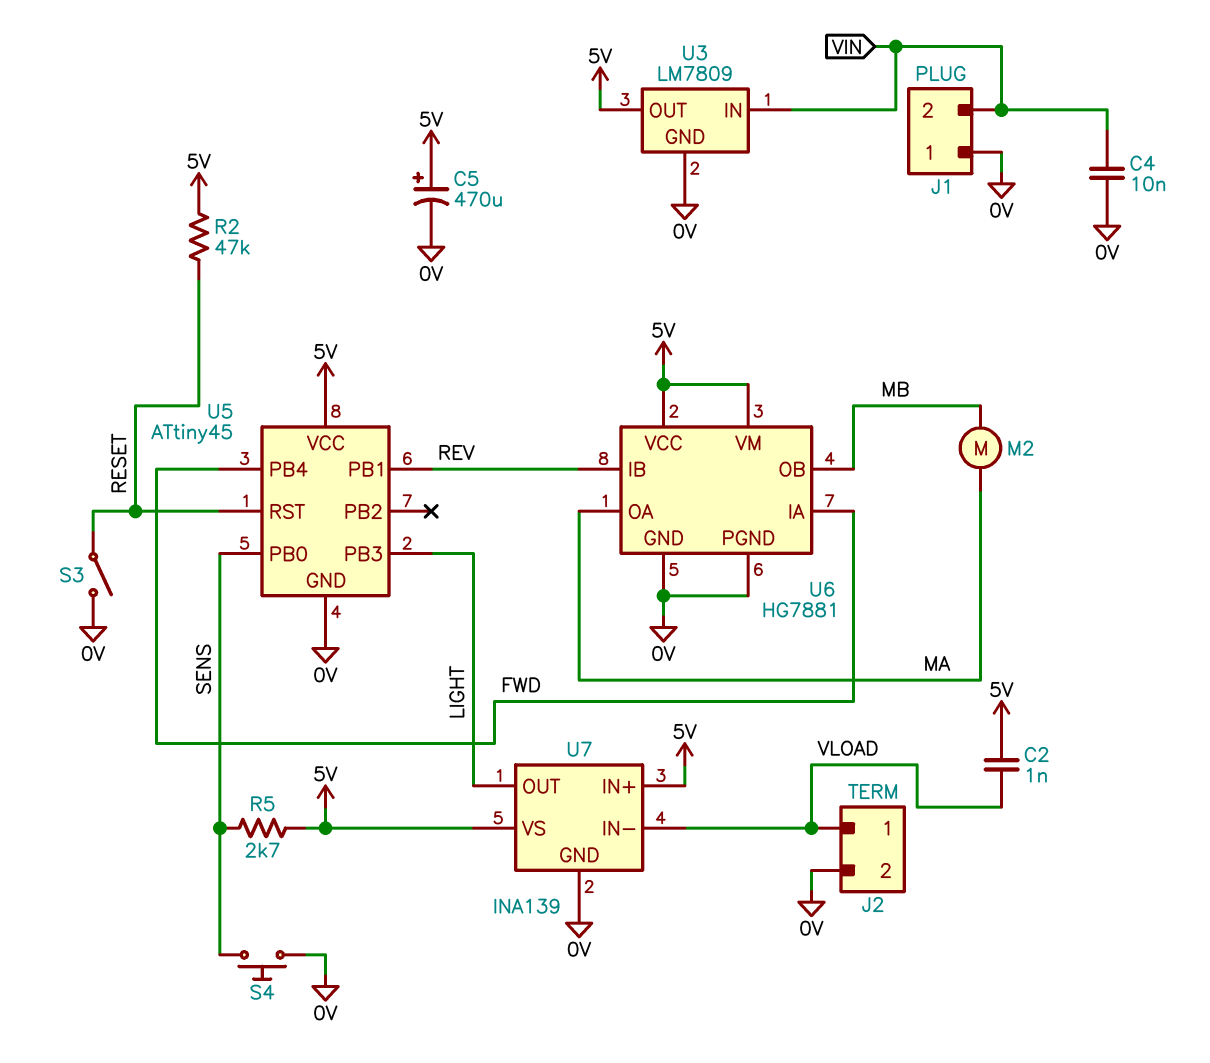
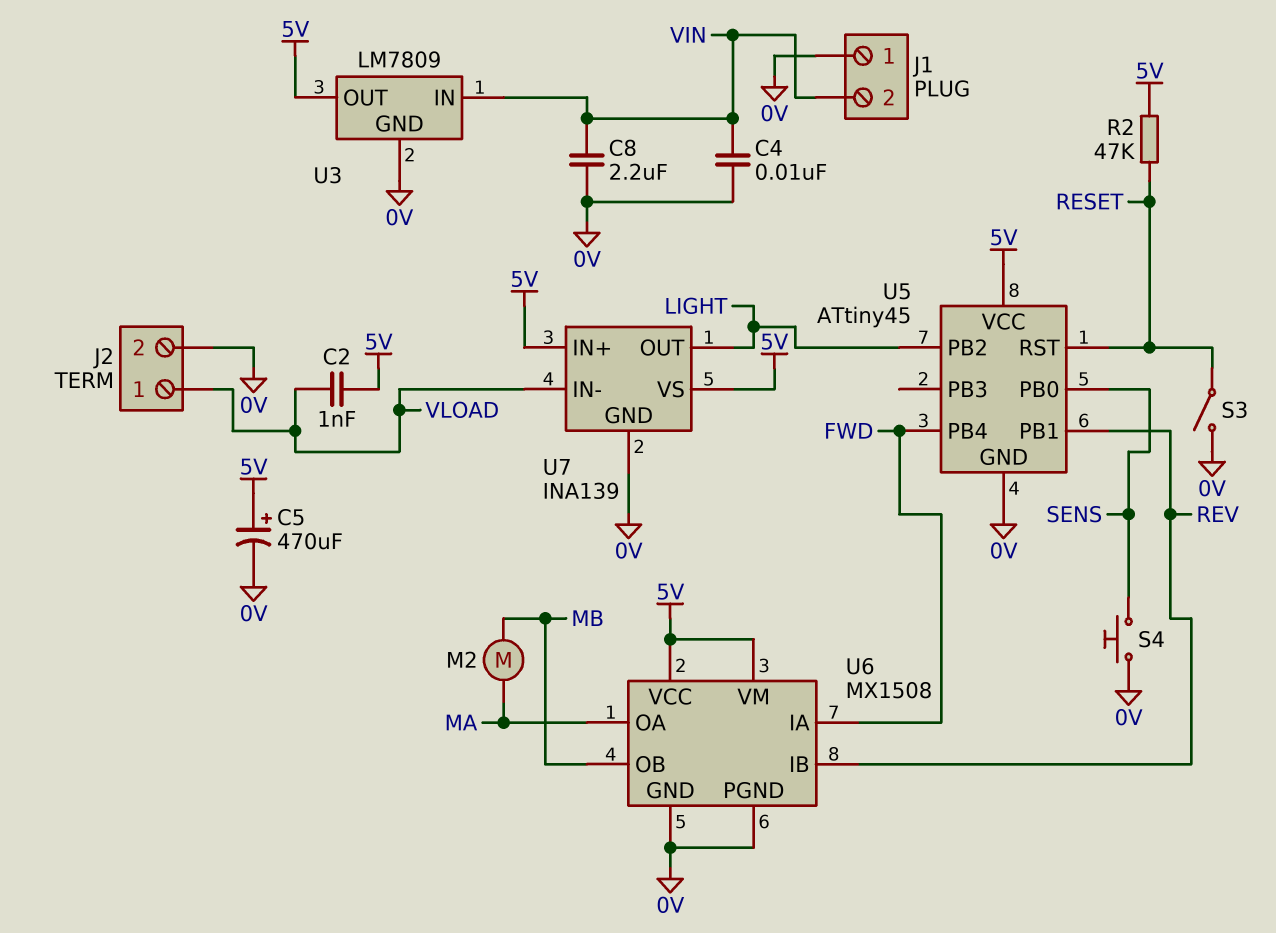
C8: none -> 2.2uF (0V, VIN)
R5: 2.7k (5V, SENS) -> none
U5 pin PB2: none -> LIGHT
U5 pin PB3: LIGHT -> none
U6: HG7881 -> MX1508

